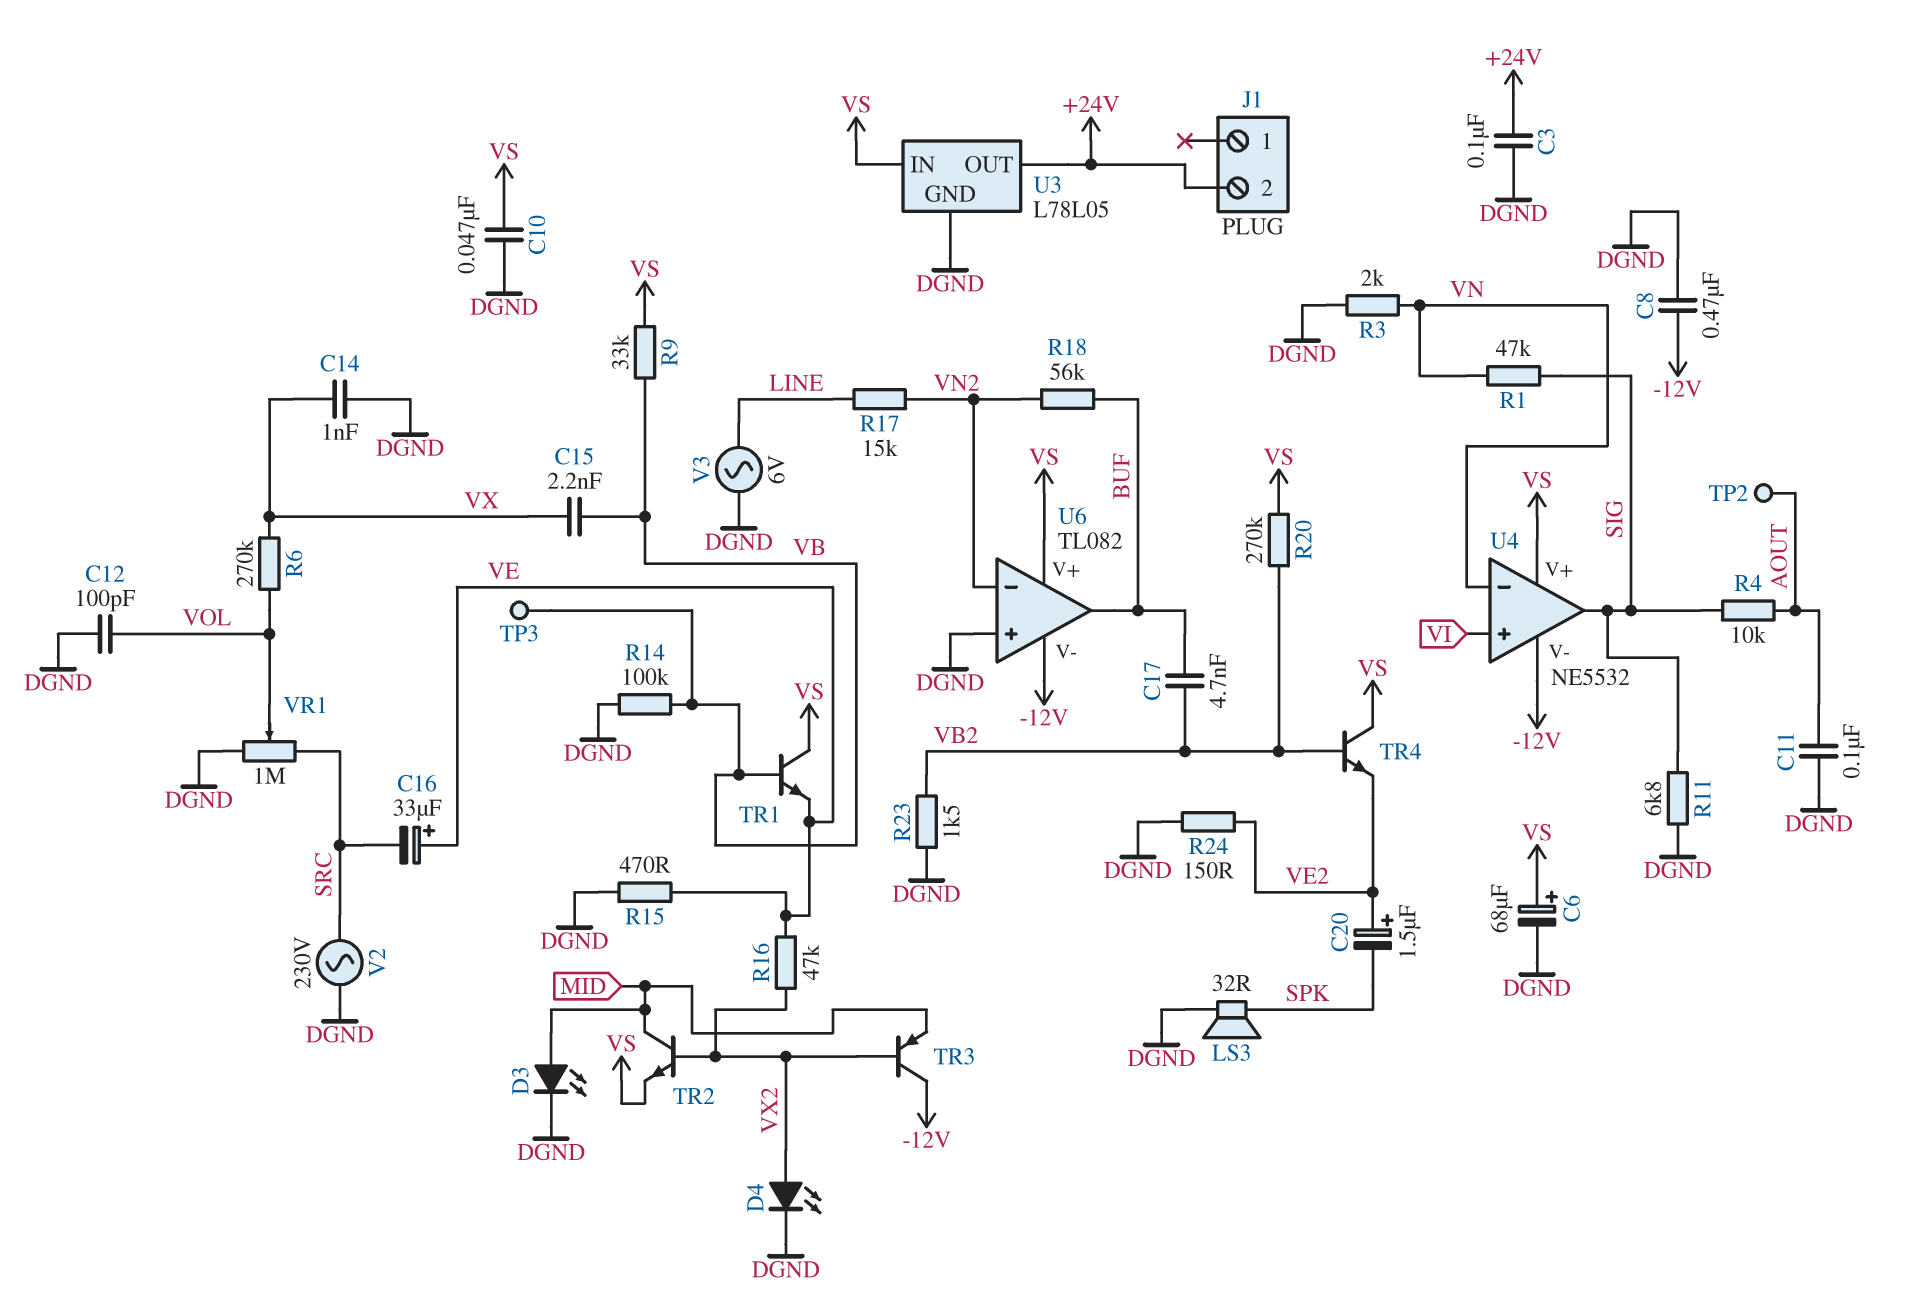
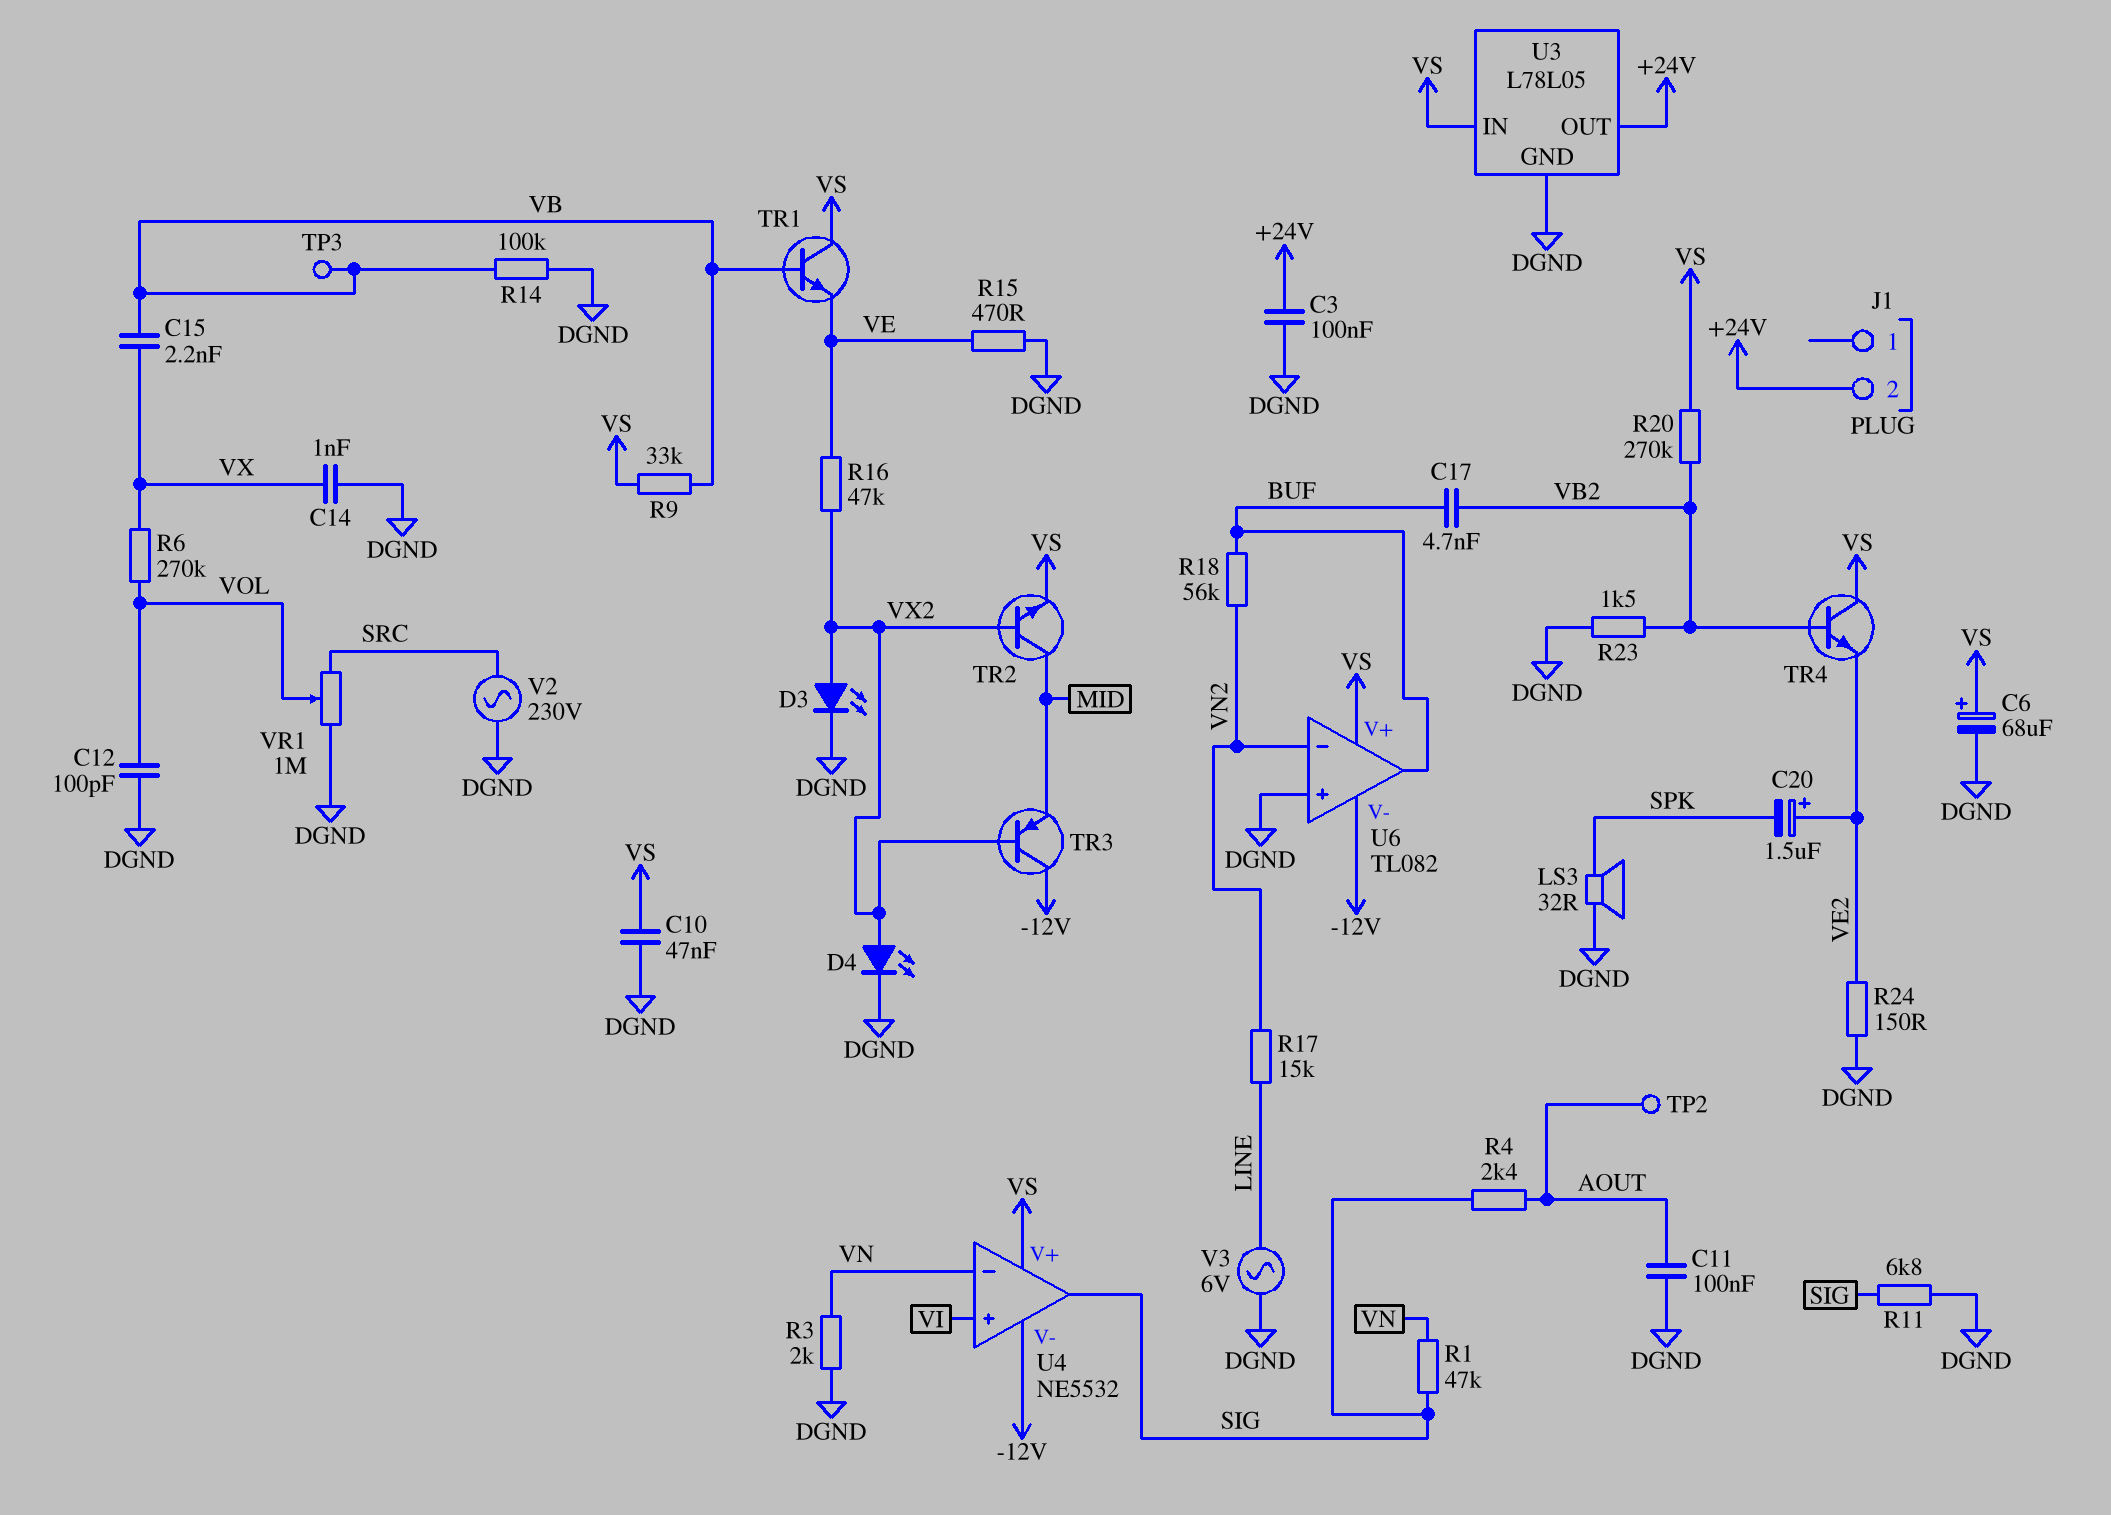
C8: 470nF (-12V, DGND) -> none
C16: 33uF (plus VE, minus SRC) -> none
D3: LED (A MID, K DGND) -> LED (A VX2, K DGND)
R4: 10k (AOUT, SIG) -> 2.4k (AOUT, SIG)

